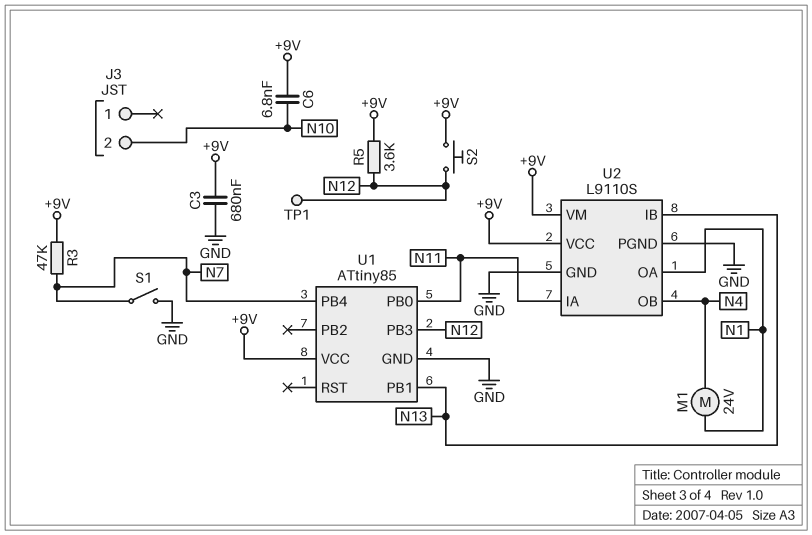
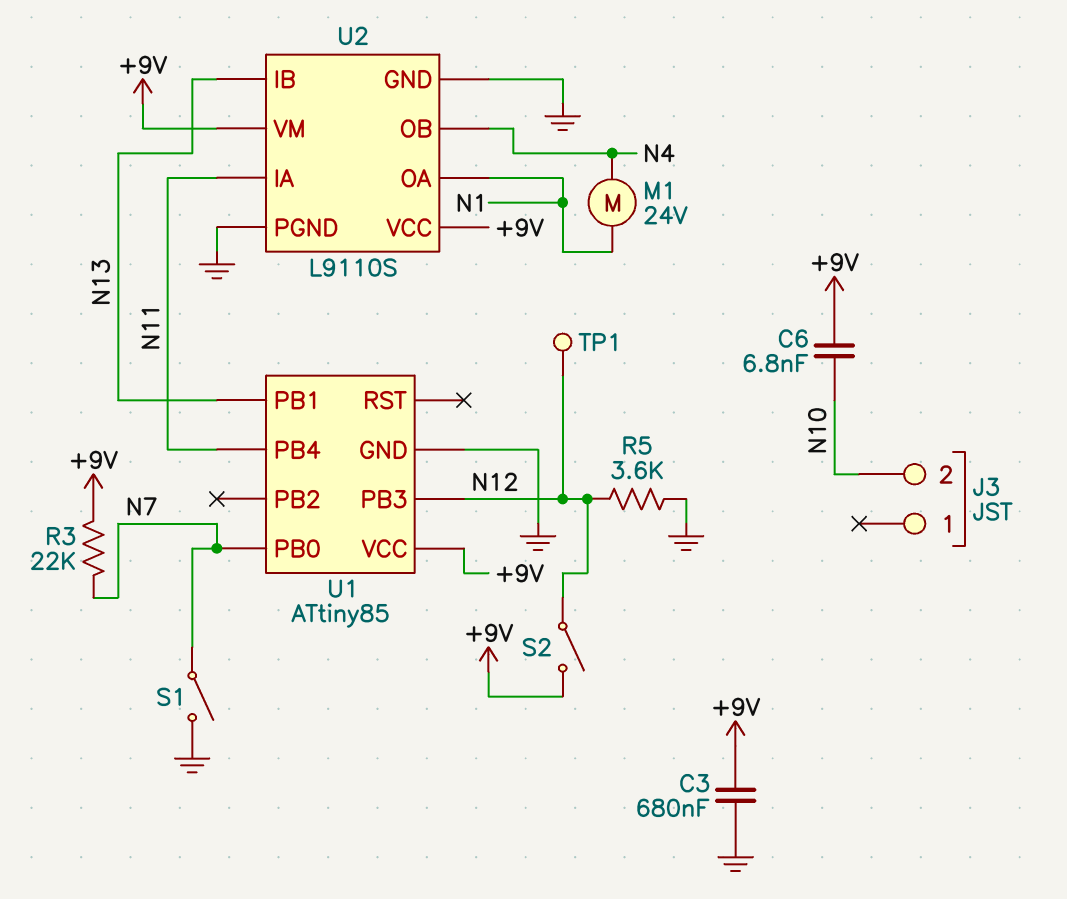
R3: 47k (+9V, N7) -> 22k (+9V, N7)
R5: 3.6k (+9V, N12) -> 3.6k (GND, N12)
S2: button (+9V, N12) -> switch (+9V, N12)
U1 pin PB0: N11 -> N7
U1 pin PB4: N7 -> N11

